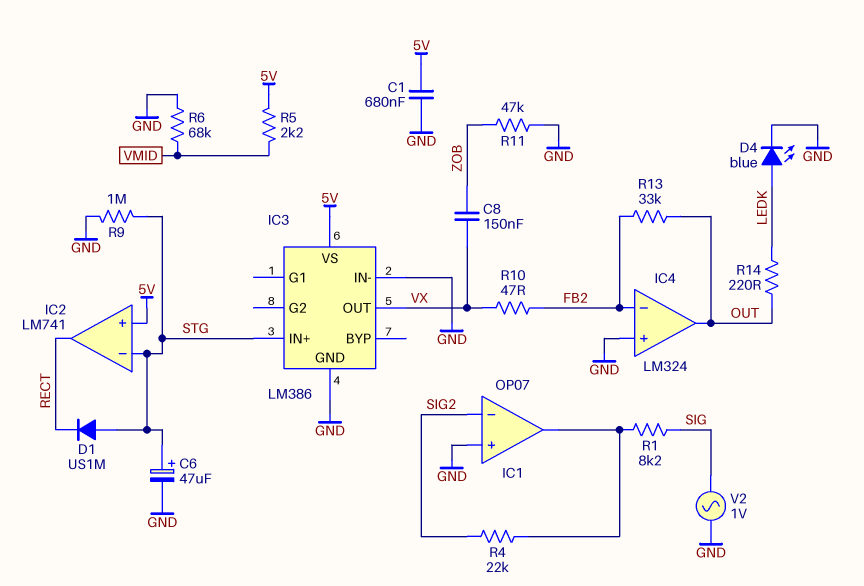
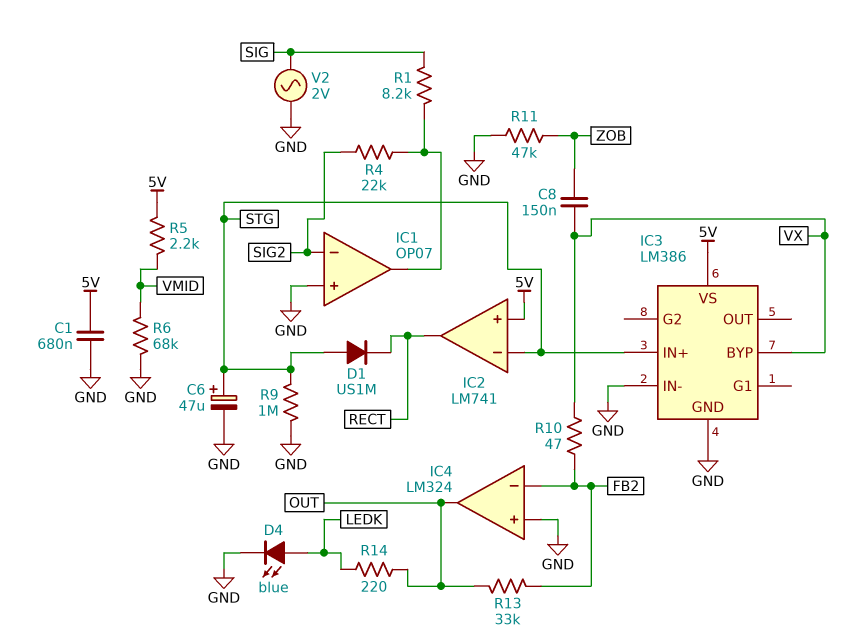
IC3 pin BYP: none -> VX
IC3 pin OUT: VX -> none
V2: AC 1V (GND, SIG) -> AC 2V (GND, SIG)

